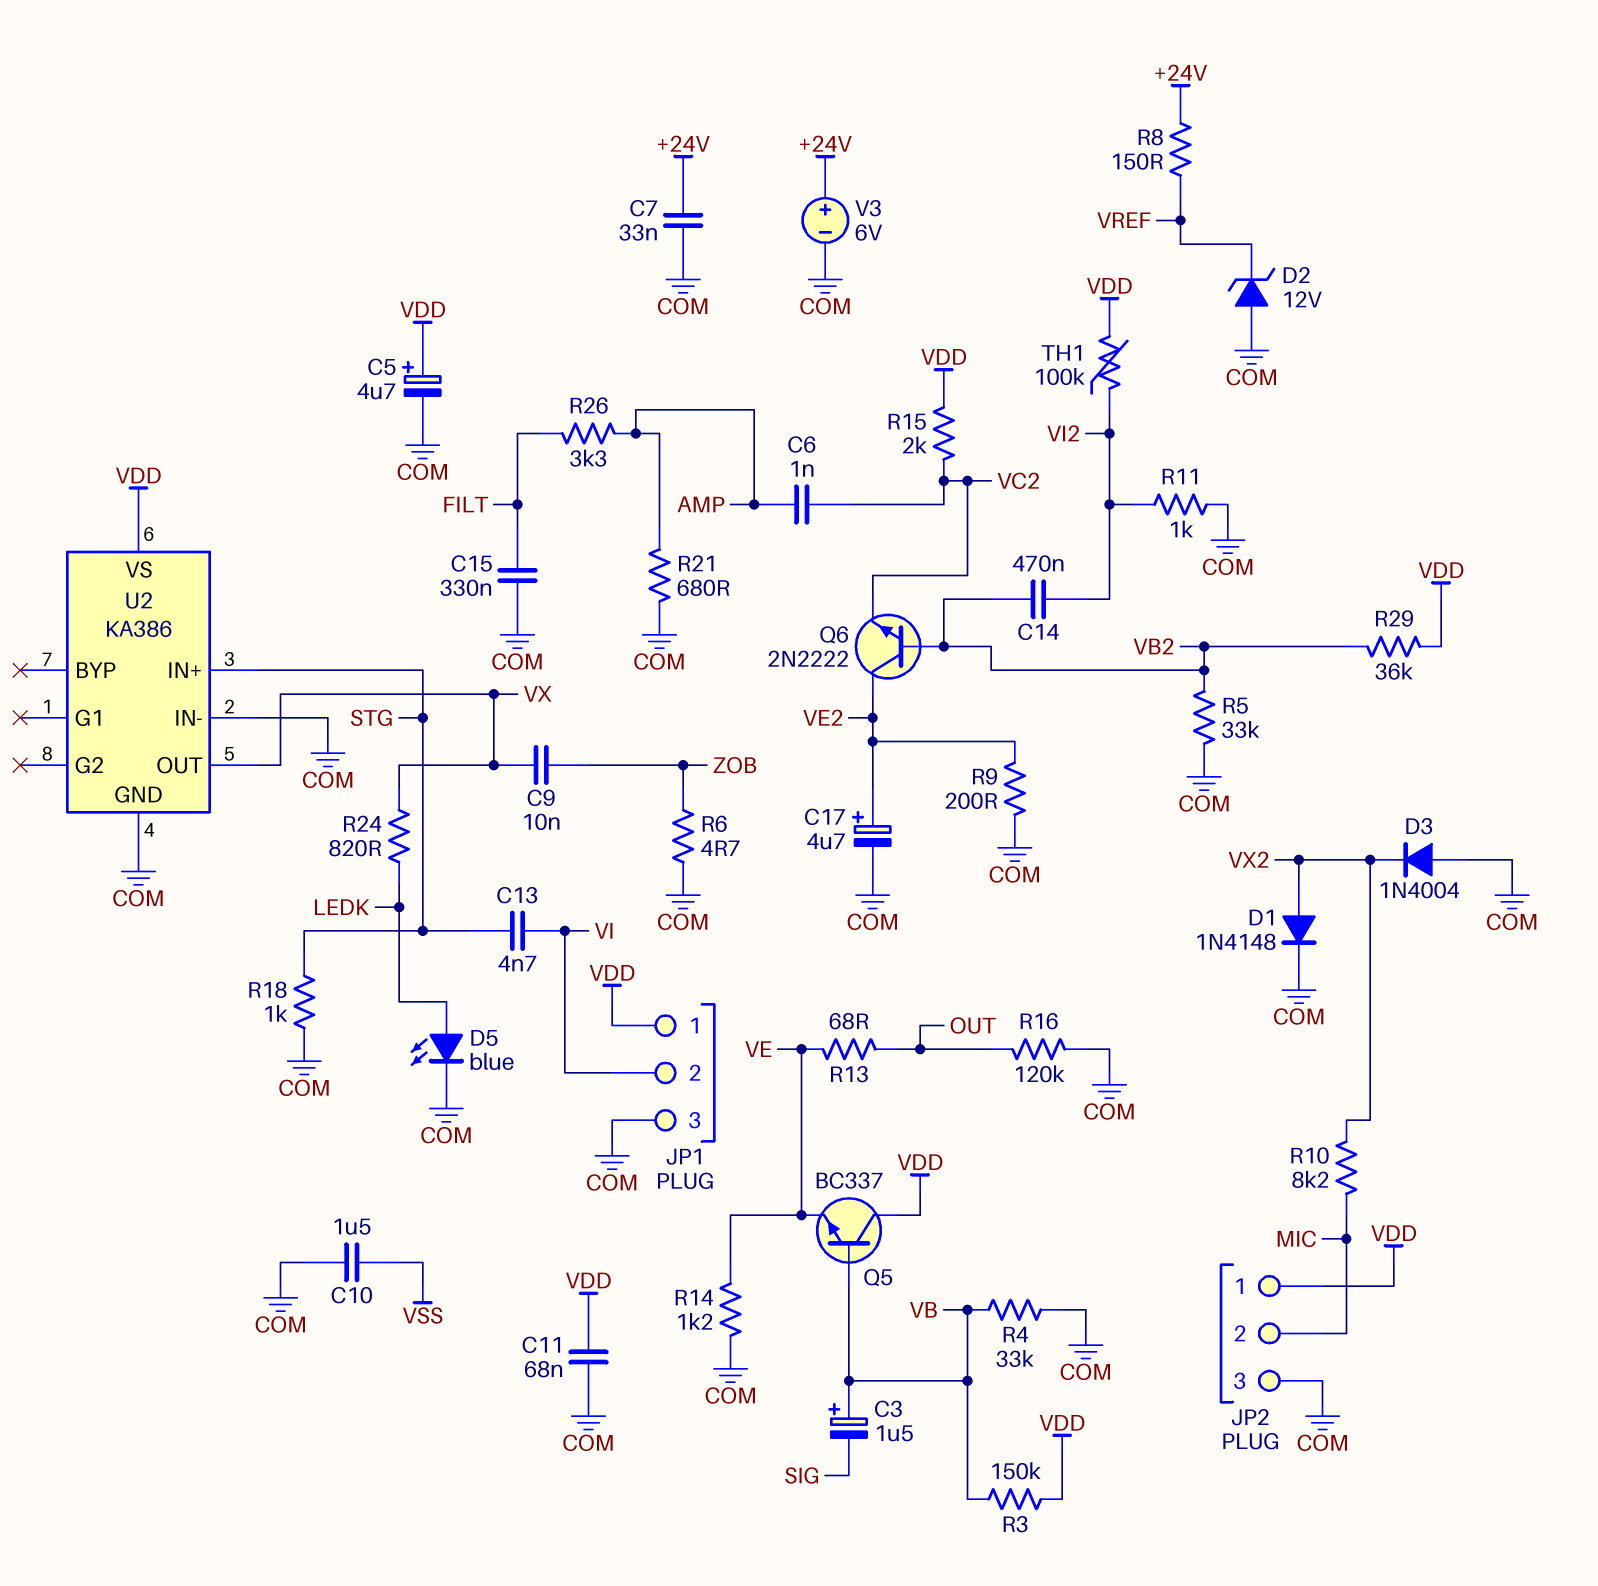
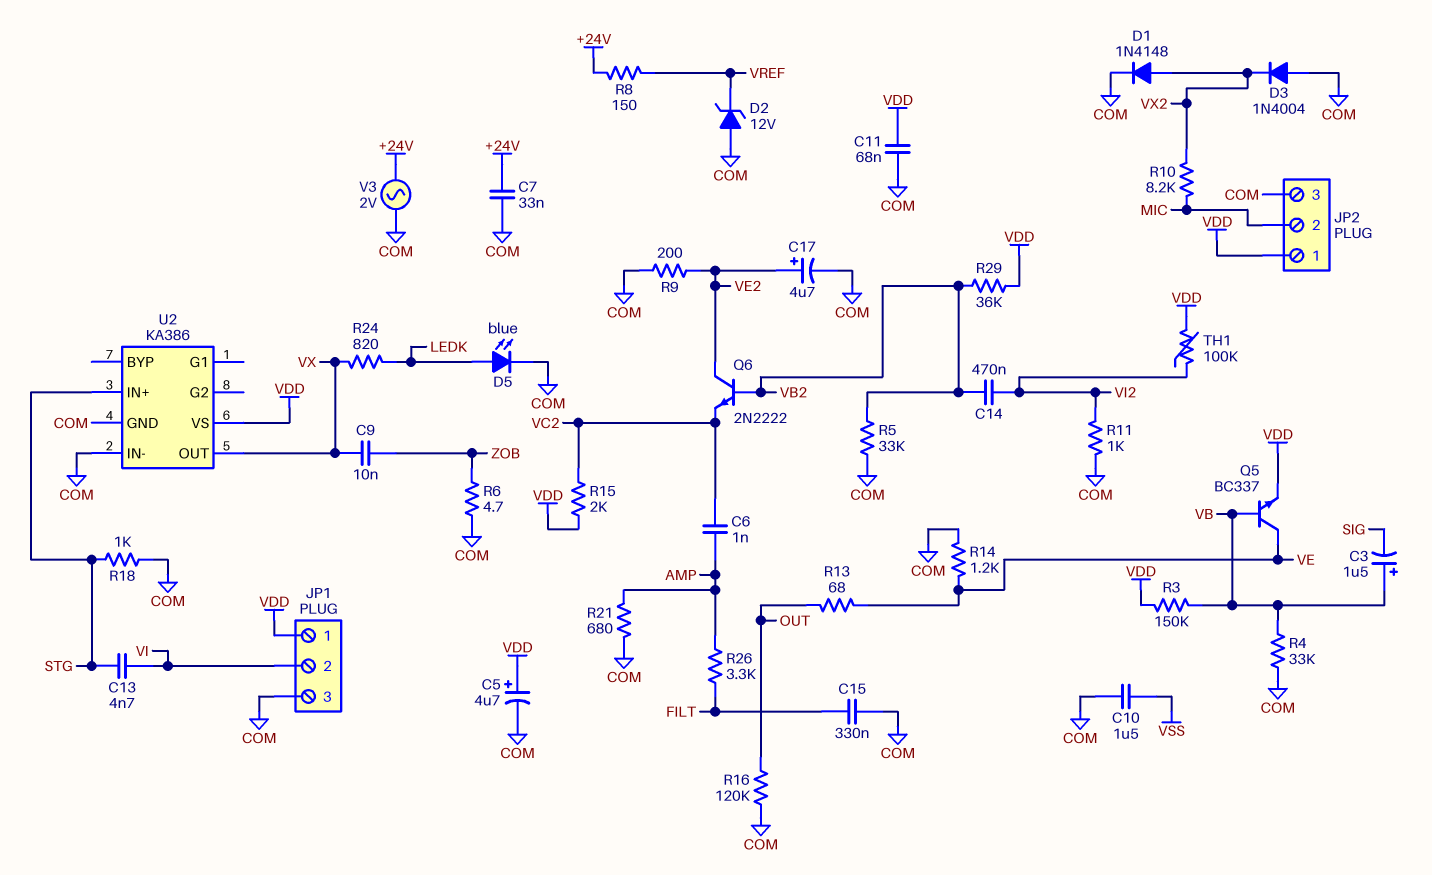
Q5: NPN BC337 (B VB, C VDD, E VE) -> NPN BC337 (B VB, C VE, E VDD)
V3: 6V (plus +24V, minus COM) -> AC 2V (+24V, COM)

